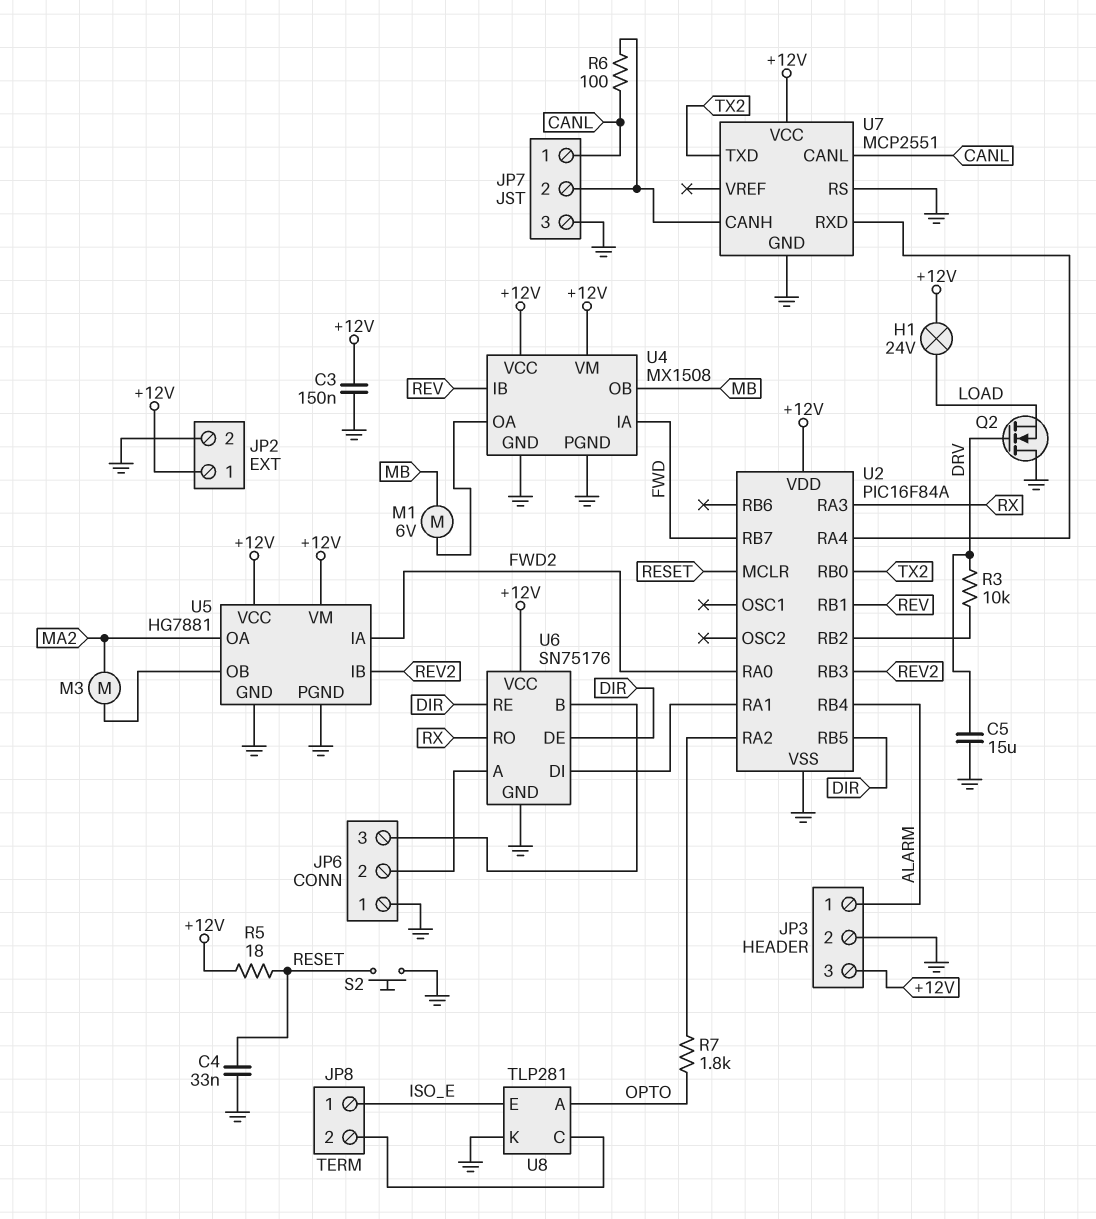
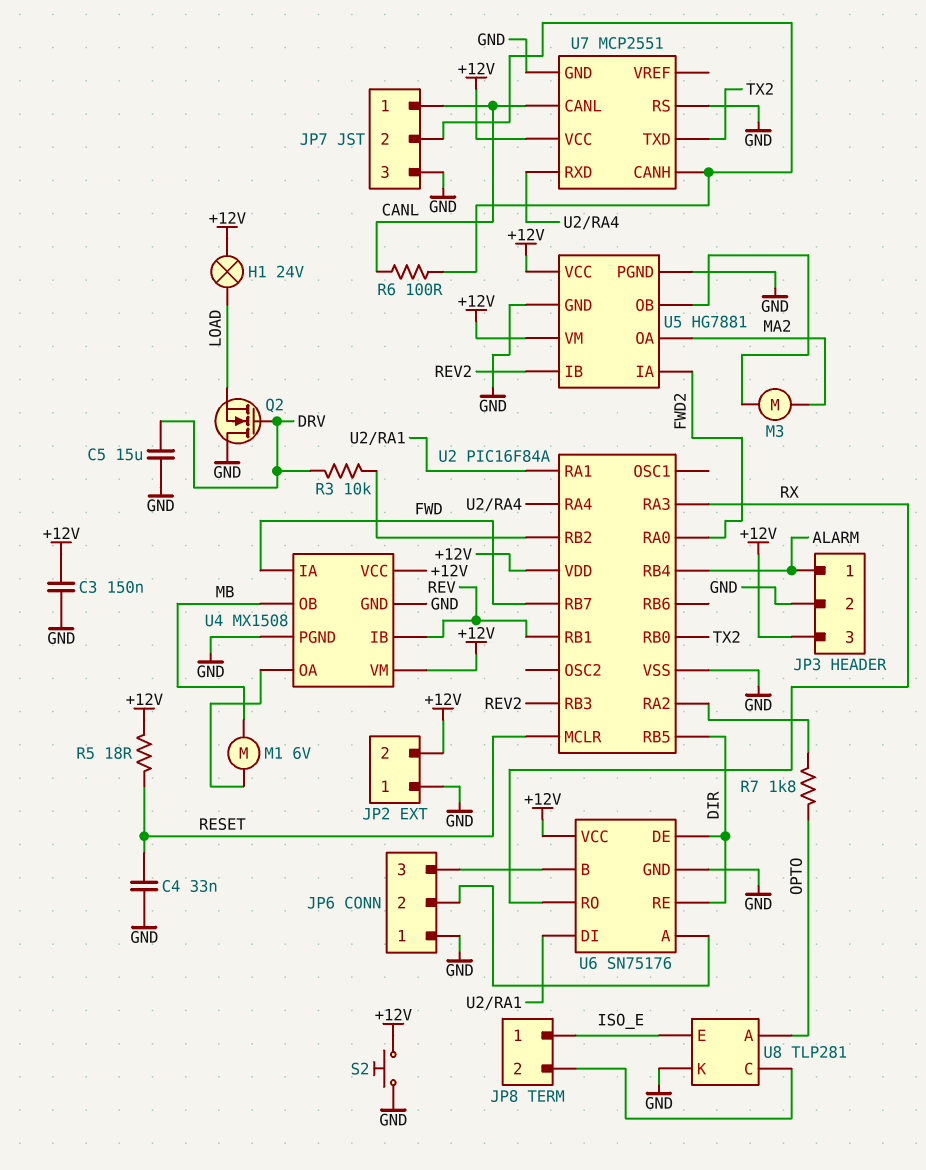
JP2 pin 1: +12V -> GND
JP2 pin 2: GND -> +12V
S2: button (GND, RESET) -> button (+12V, GND)

